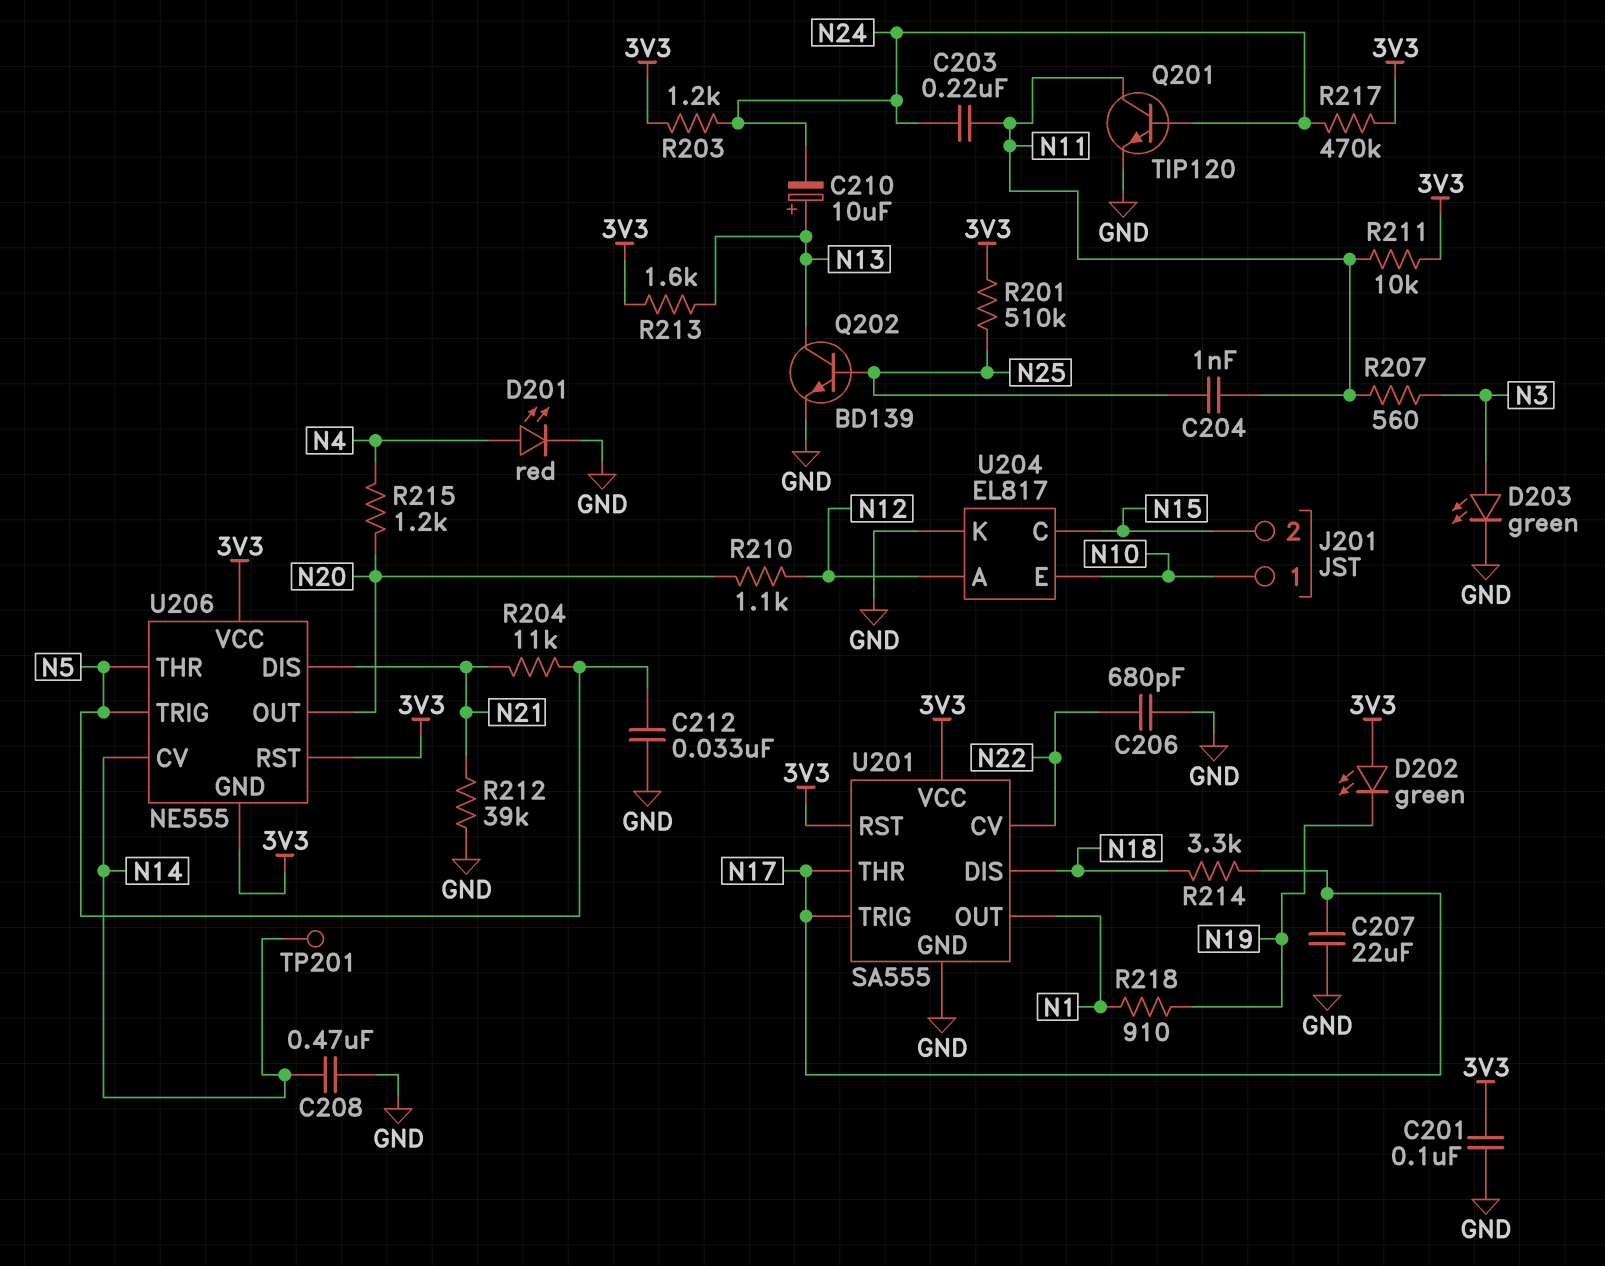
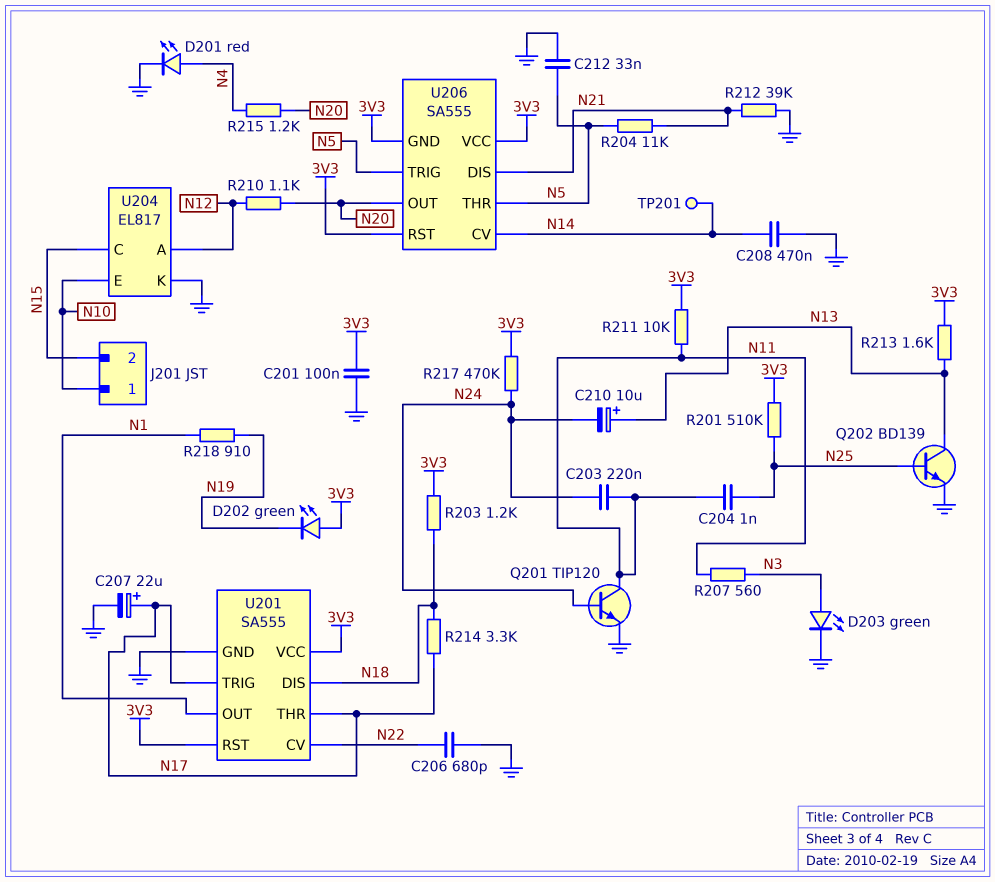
C207: 22uF (GND, N17) -> 22uF (plus N17, minus GND)
R203: 1.2k (3V3, N24) -> 1.2k (3V3, N18)
U206: NE555 -> SA555

